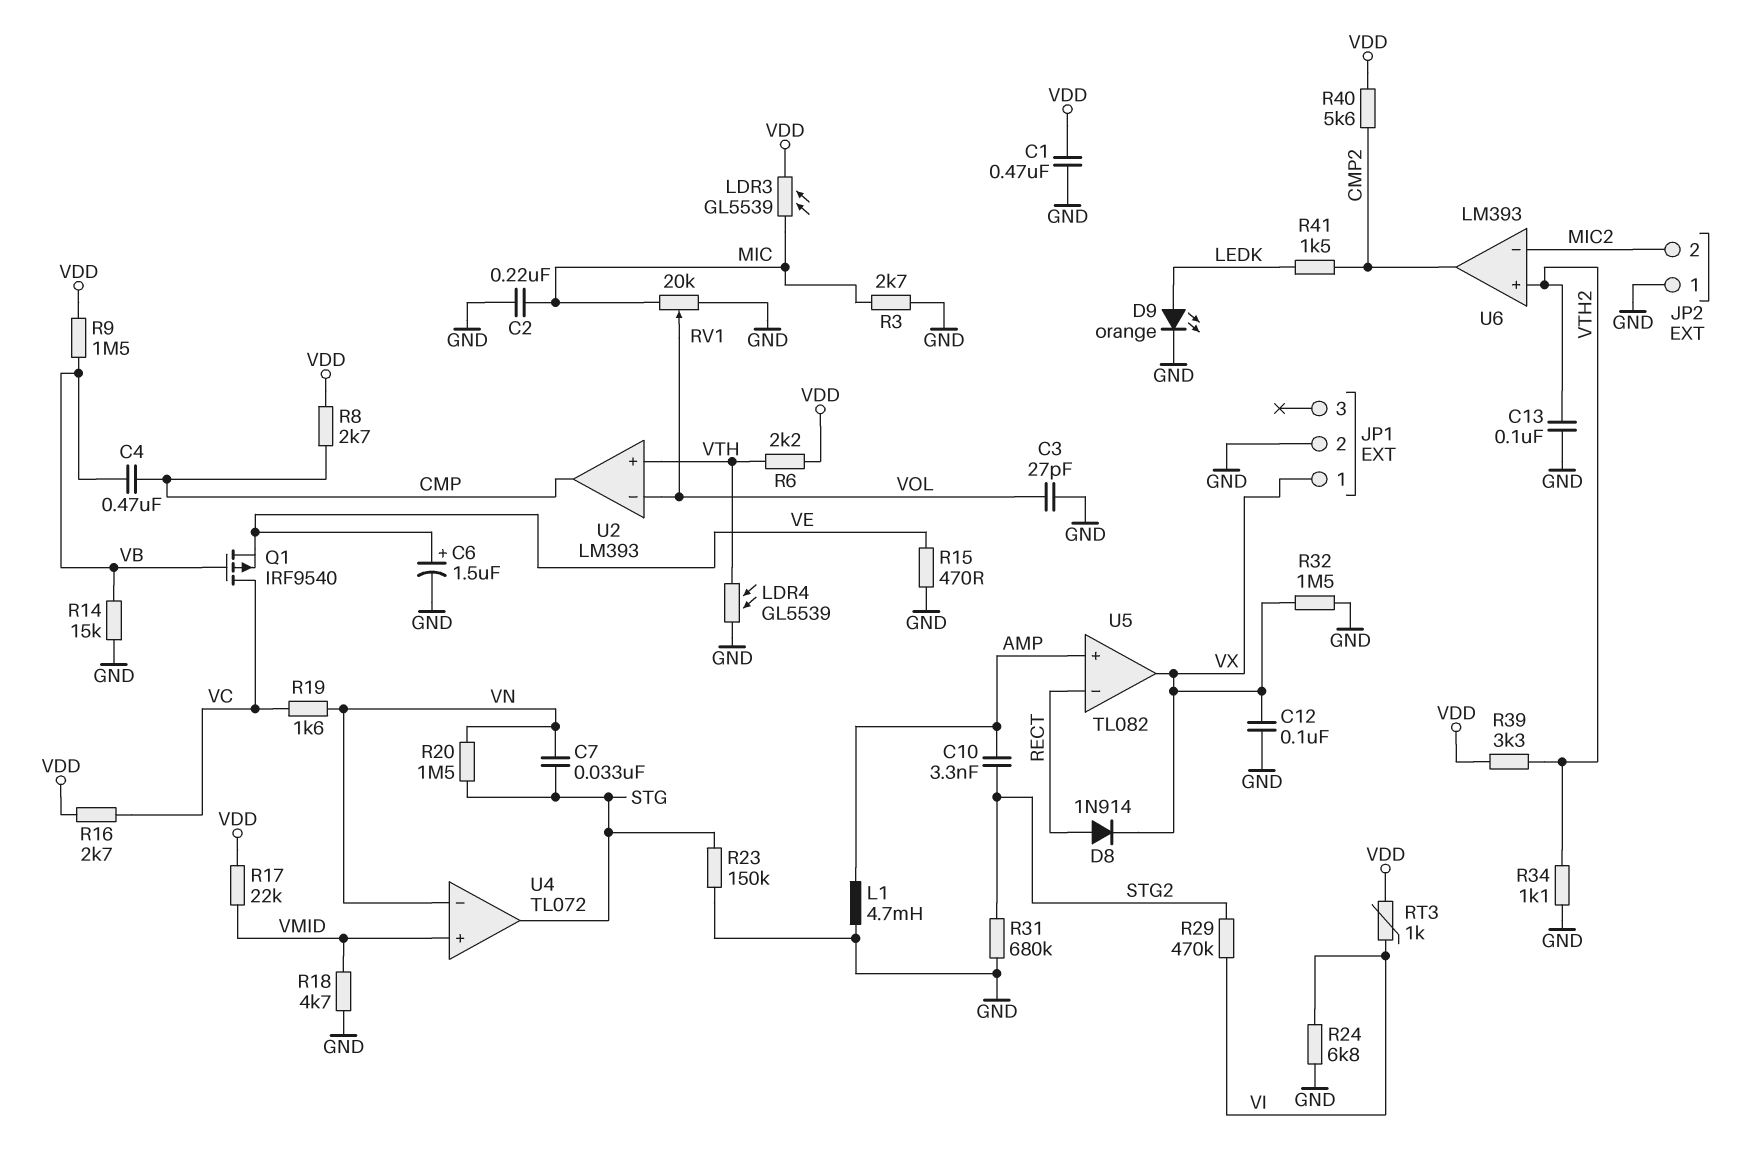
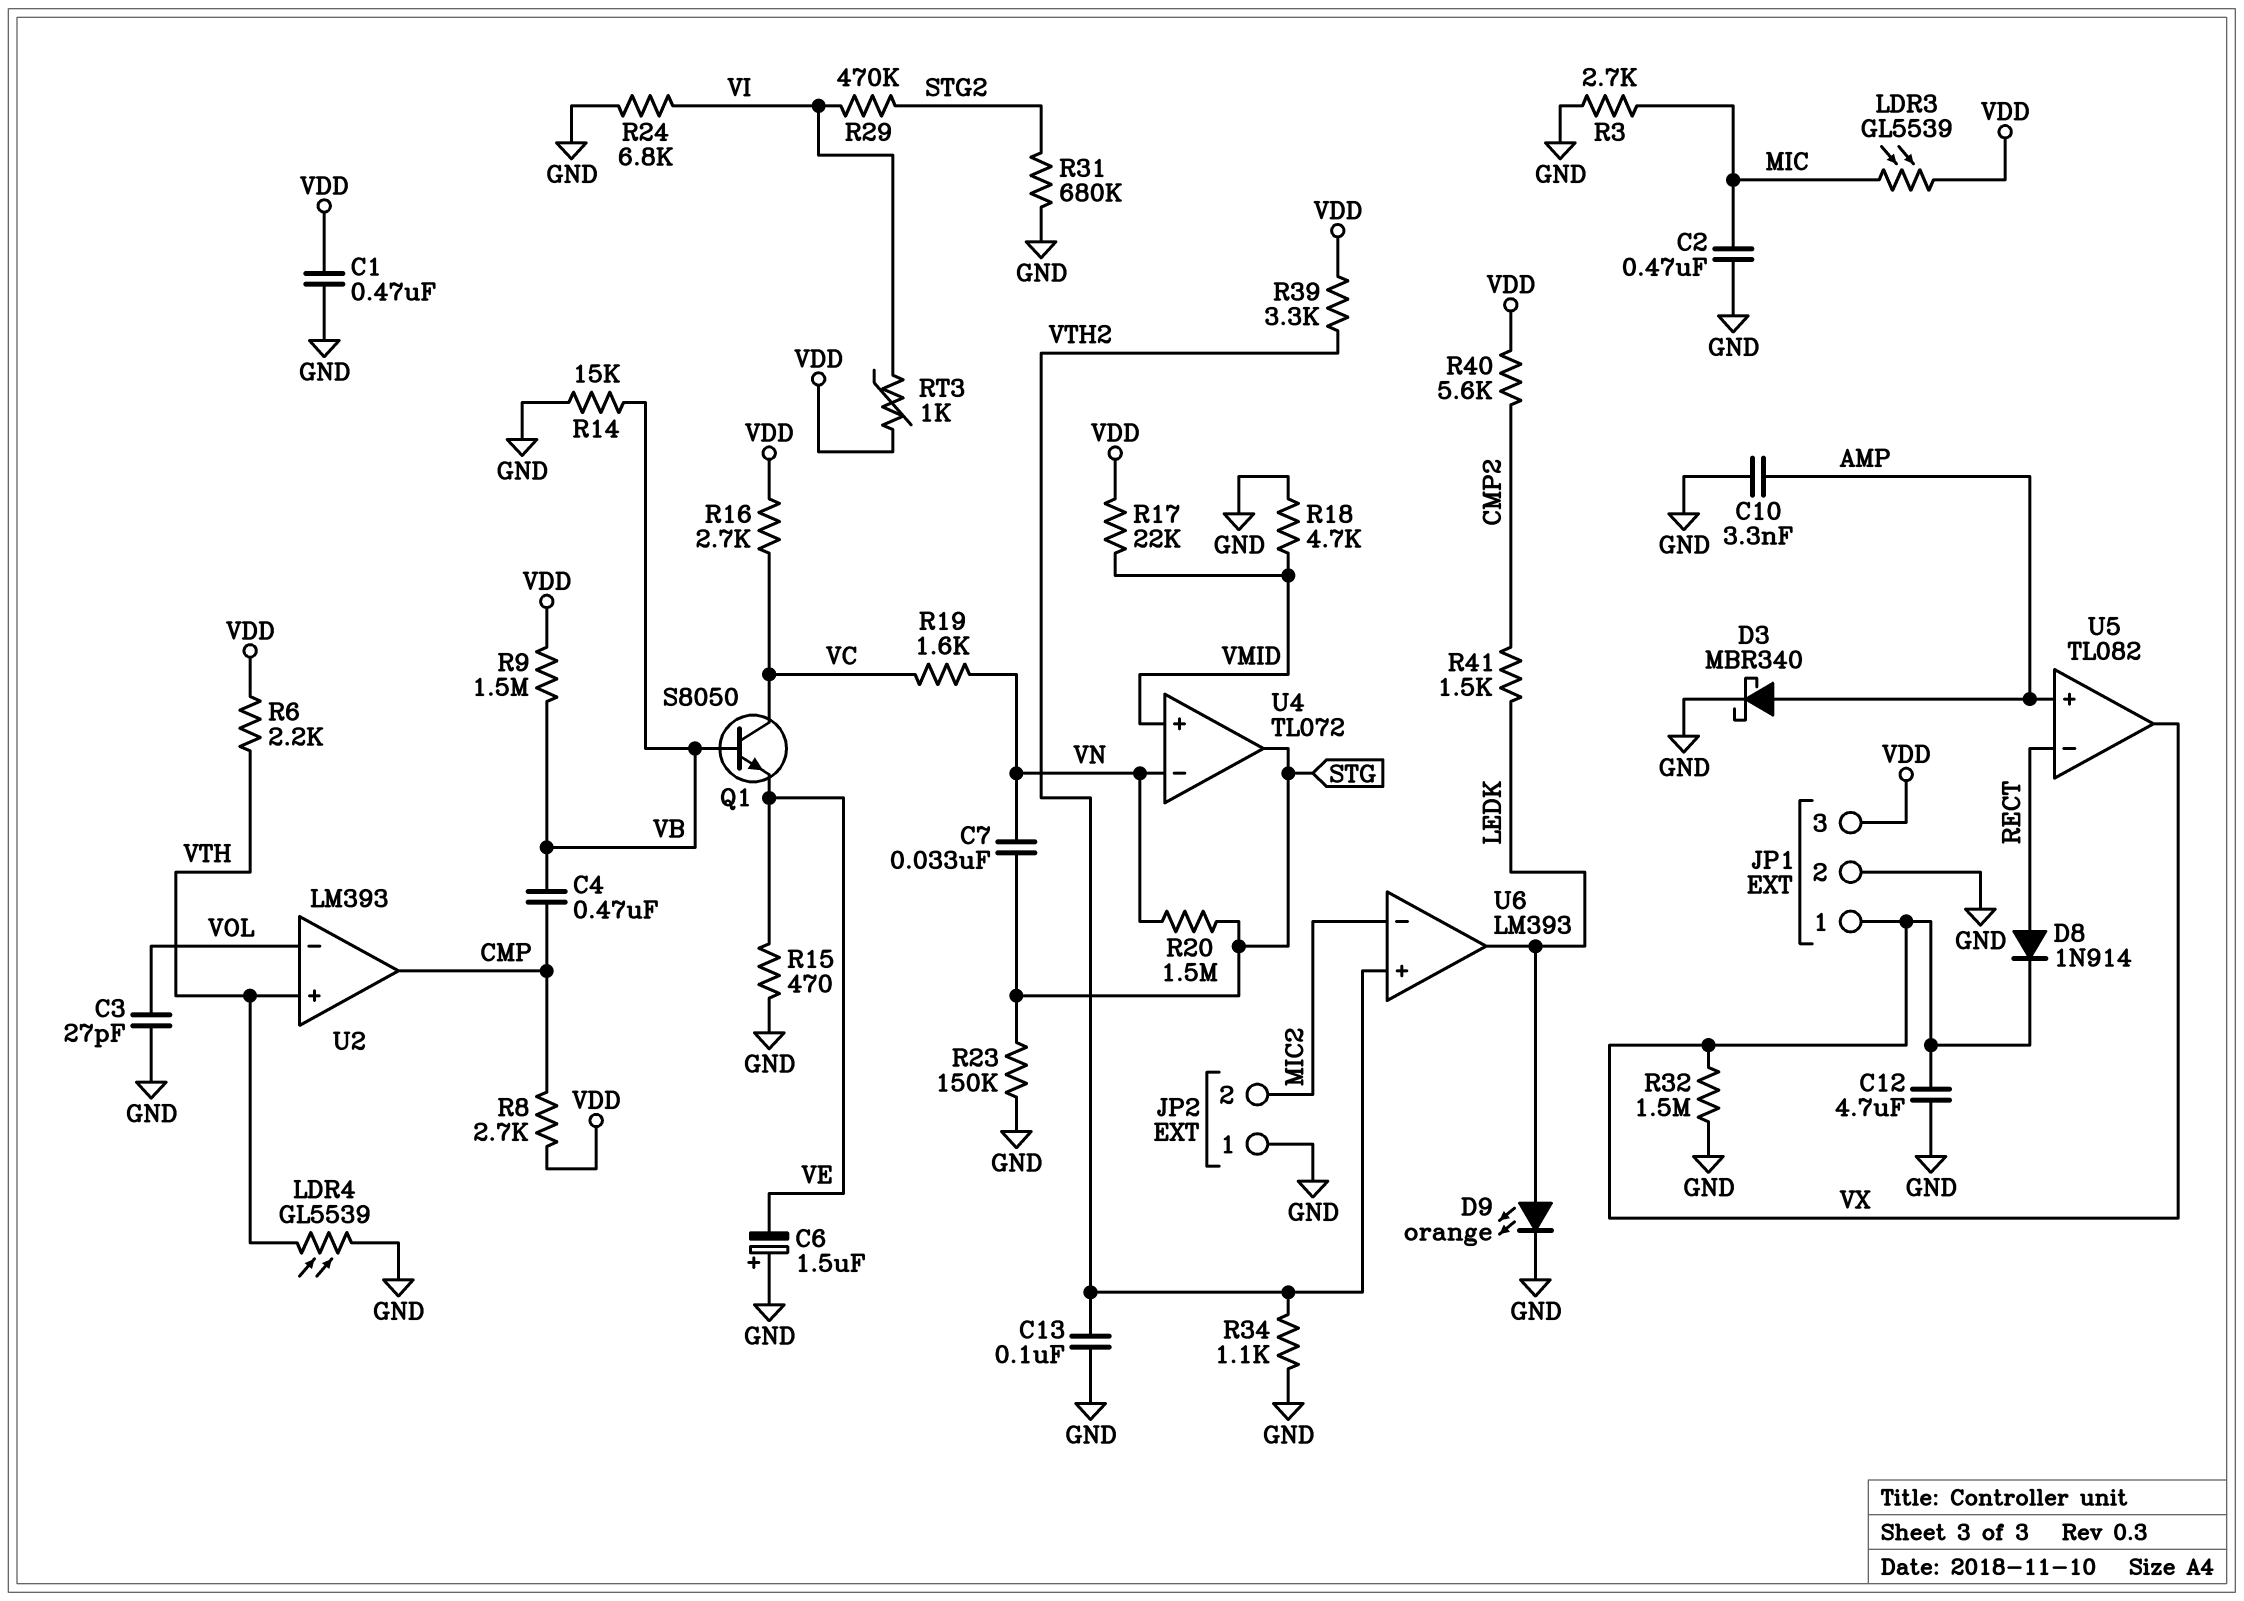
C2: 220nF (GND, MIC) -> 470nF (GND, MIC)
C6: 1.5uF (plus VE, minus GND) -> 1.5uF (plus GND, minus VE)
C10: 3.3nF (AMP, STG2) -> 3.3nF (AMP, GND)
C12: 100nF (GND, VX) -> 4.7uF (GND, VX)
D3: none -> schottky MBR340 (A AMP, K GND)
JP1 pin 3: none -> VDD
L1: 4.7mH (AMP, GND) -> none
Q1: PMOS IRF9540 (G VB, D VC, S VE) -> NPN S8050 (B VB, C VC, E VE)
RV1: 20k (GND, MIC, wiper VOL) -> none
U6 pin out: CMP2 -> LEDK

